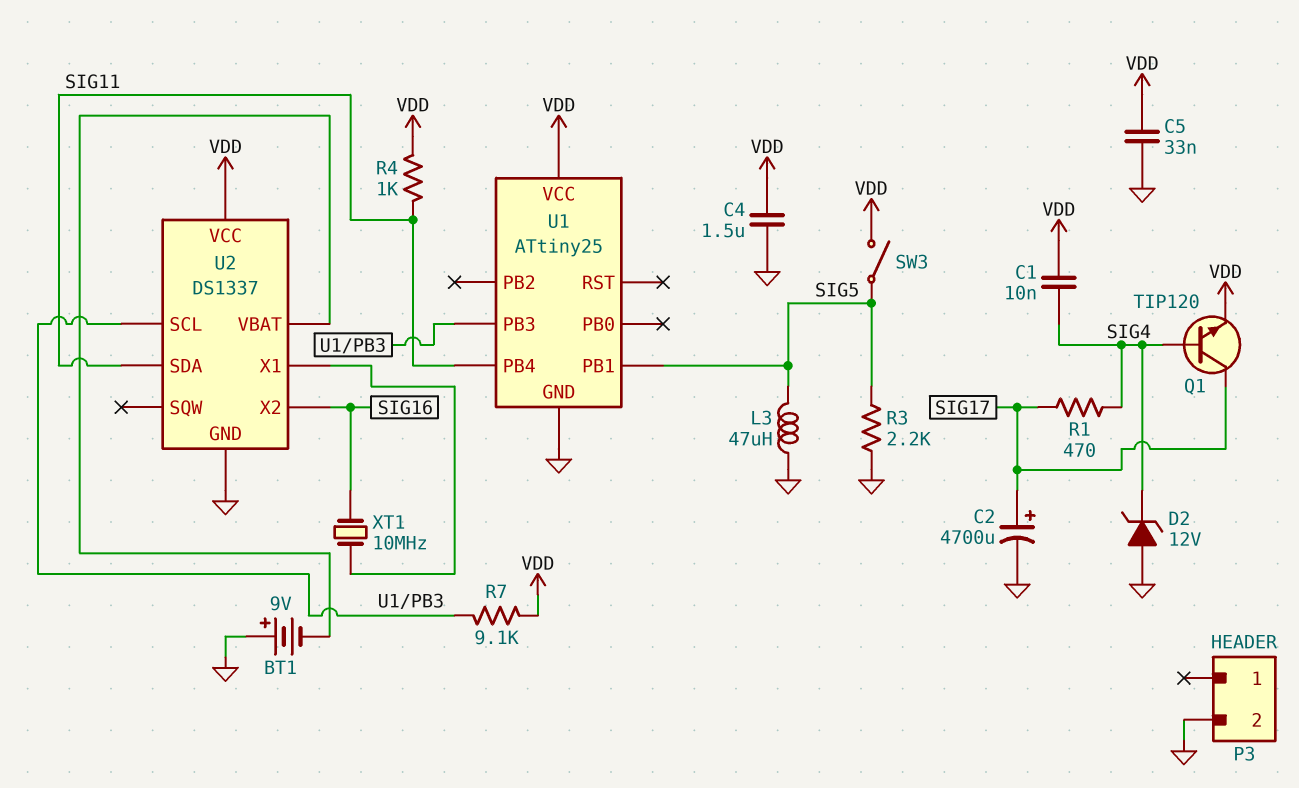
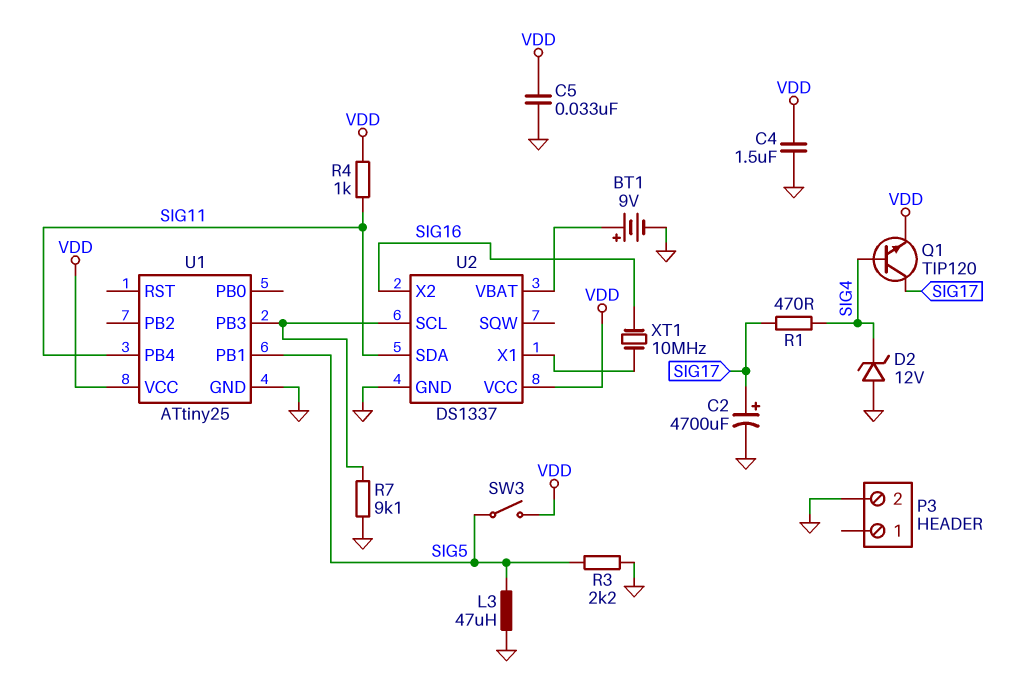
BT1: 9V (plus GND, minus U2/VBAT) -> 9V (plus U2/VBAT, minus GND)
C1: 10nF (SIG4, VDD) -> none
R7: 9.1k (U1/PB3, VDD) -> 9.1k (GND, U1/PB3)

